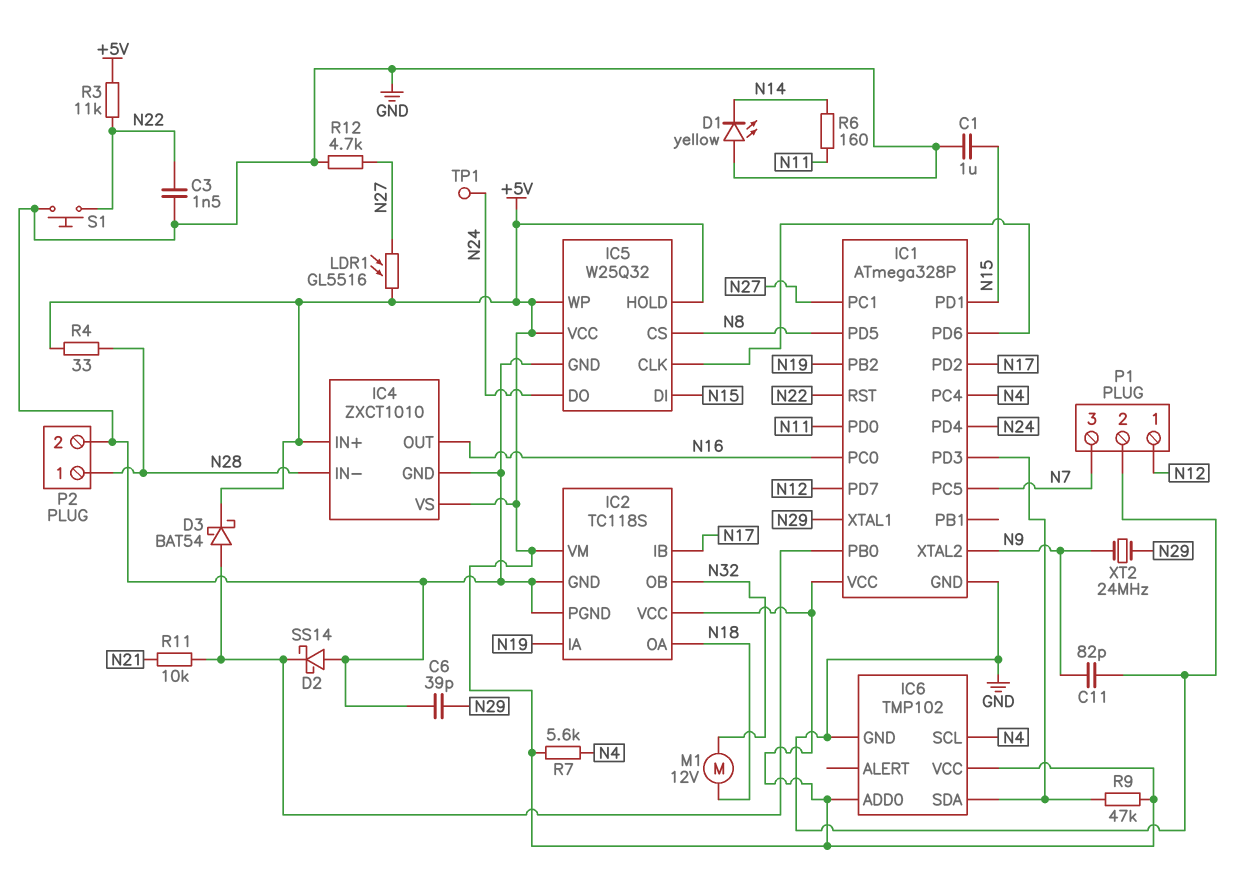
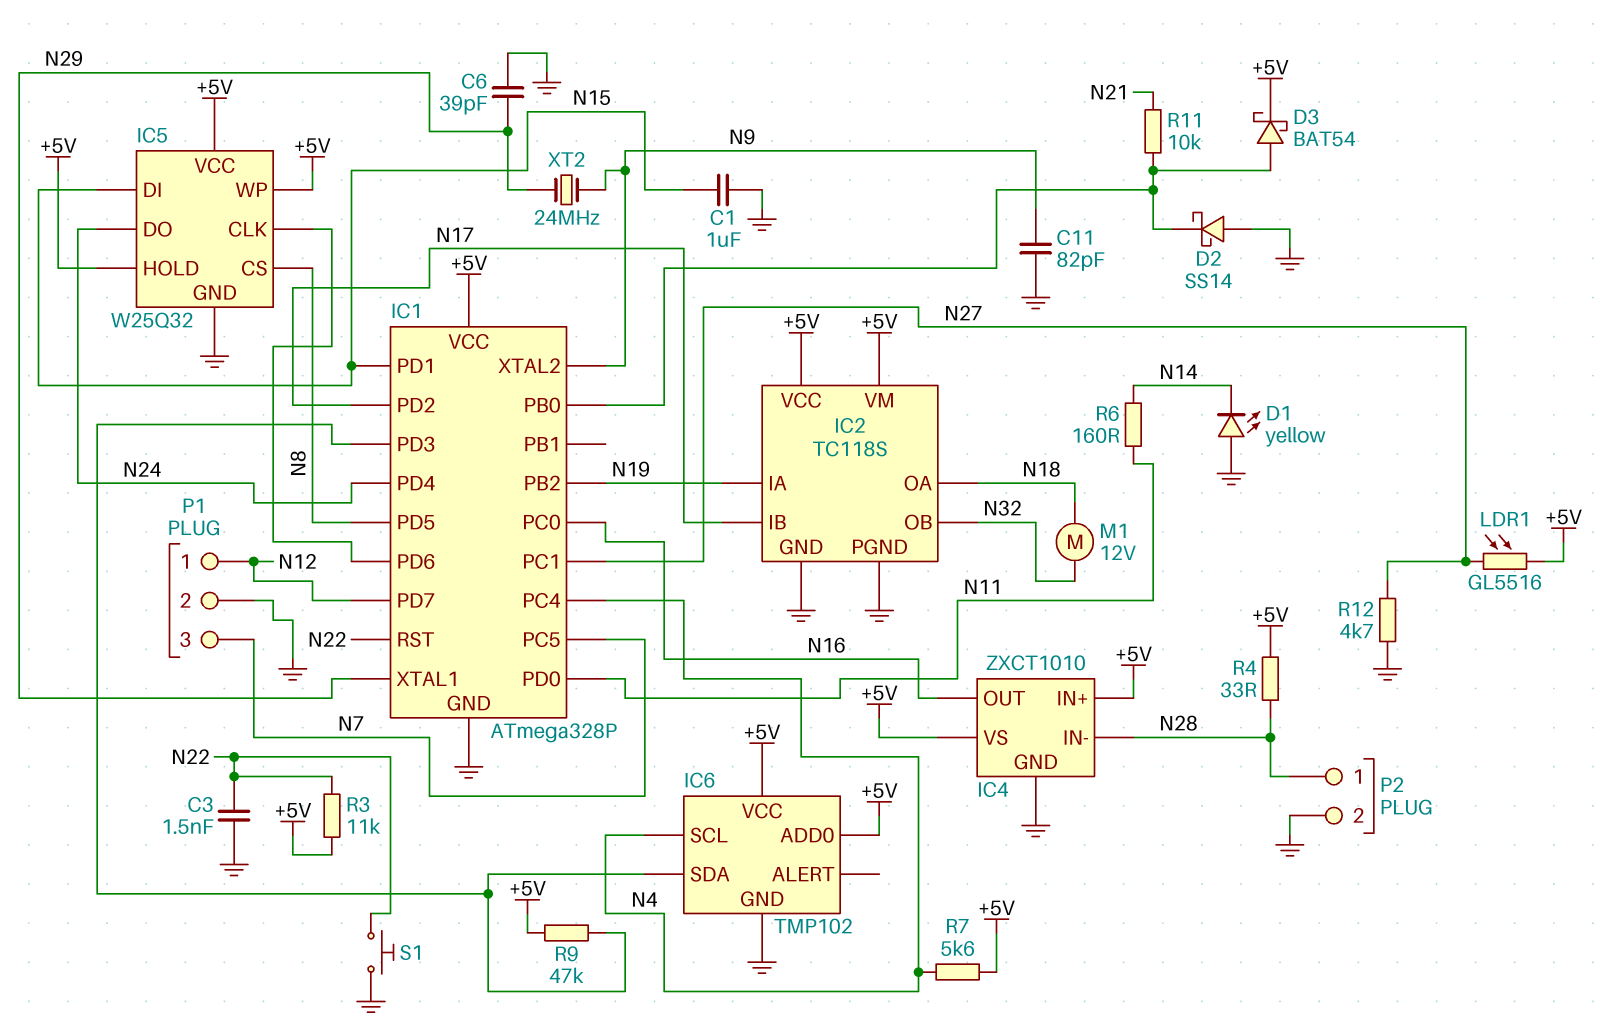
TP1: test point (N24) -> none

